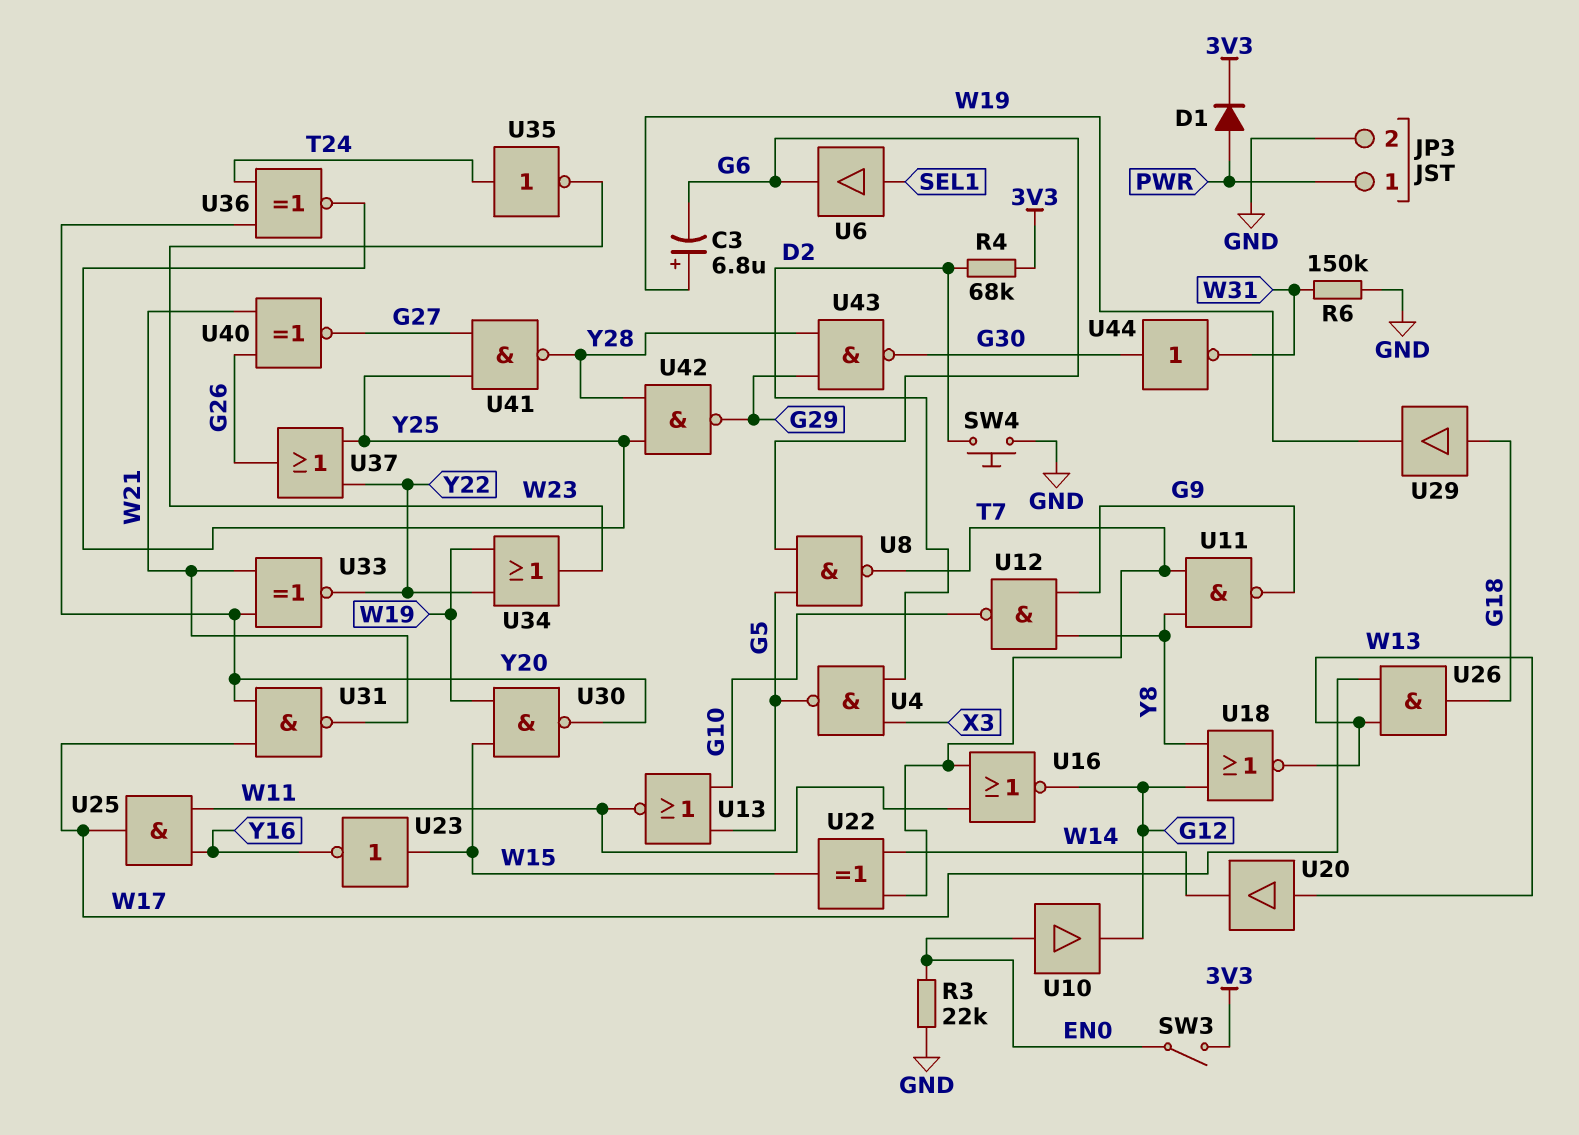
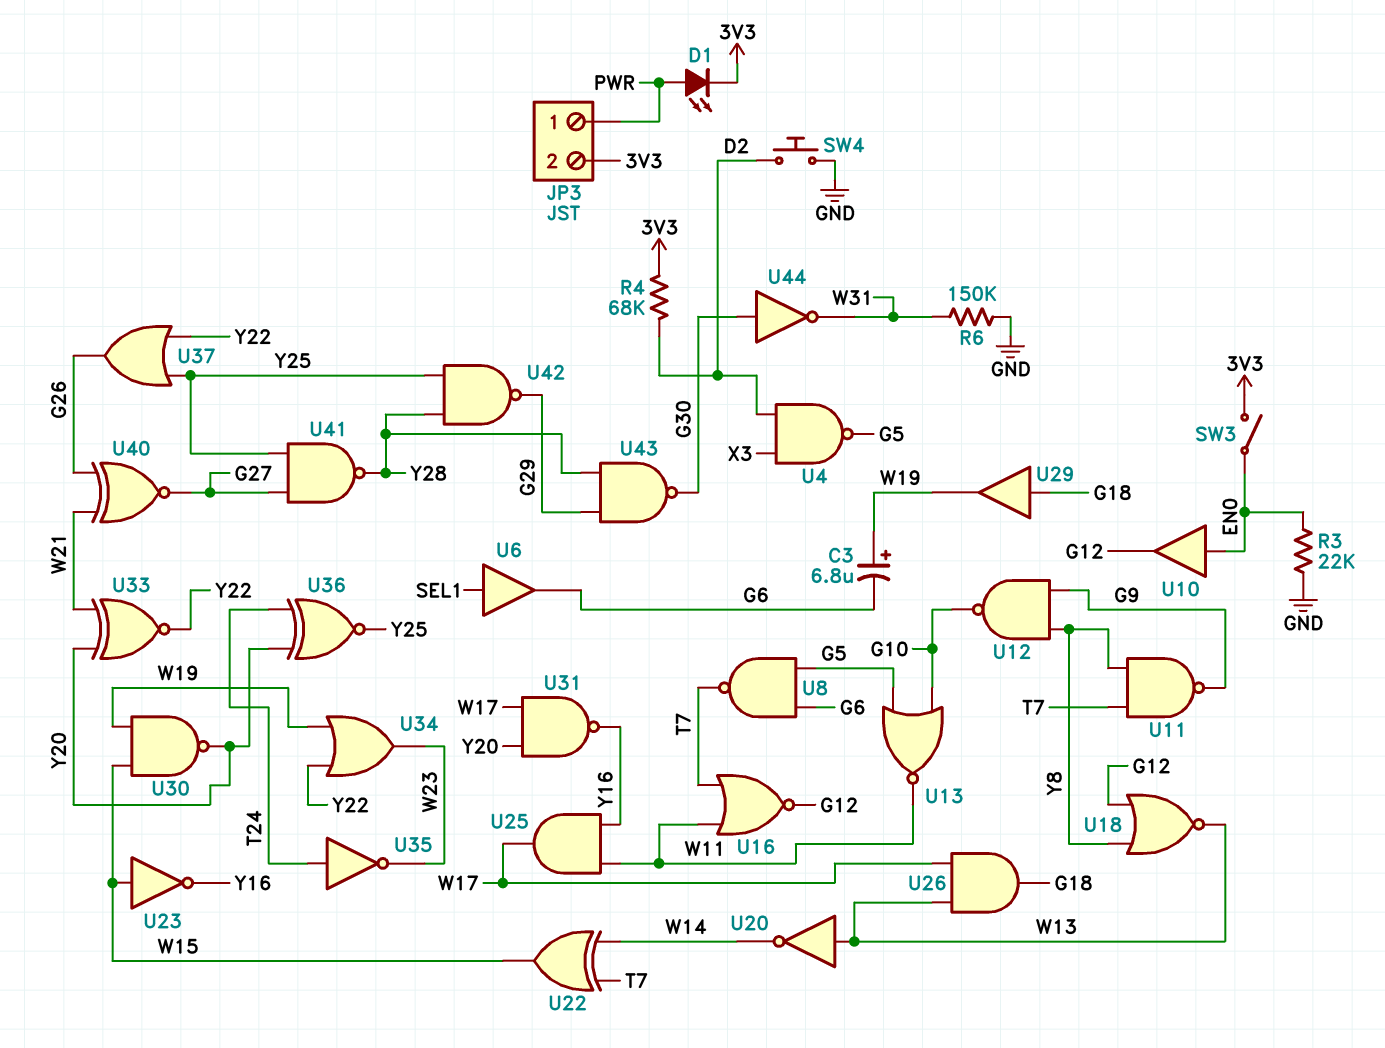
D1: diode (A PWR, K 3V3) -> LED (A PWR, K 3V3)
JP3 pin 2: GND -> 3V3
U20: buffer (in W13, out W14) -> NOT (in W13, out W14)
U31: NAND (in W17, in Y20, out W21) -> NAND (in W17, in Y20, out Y16)

